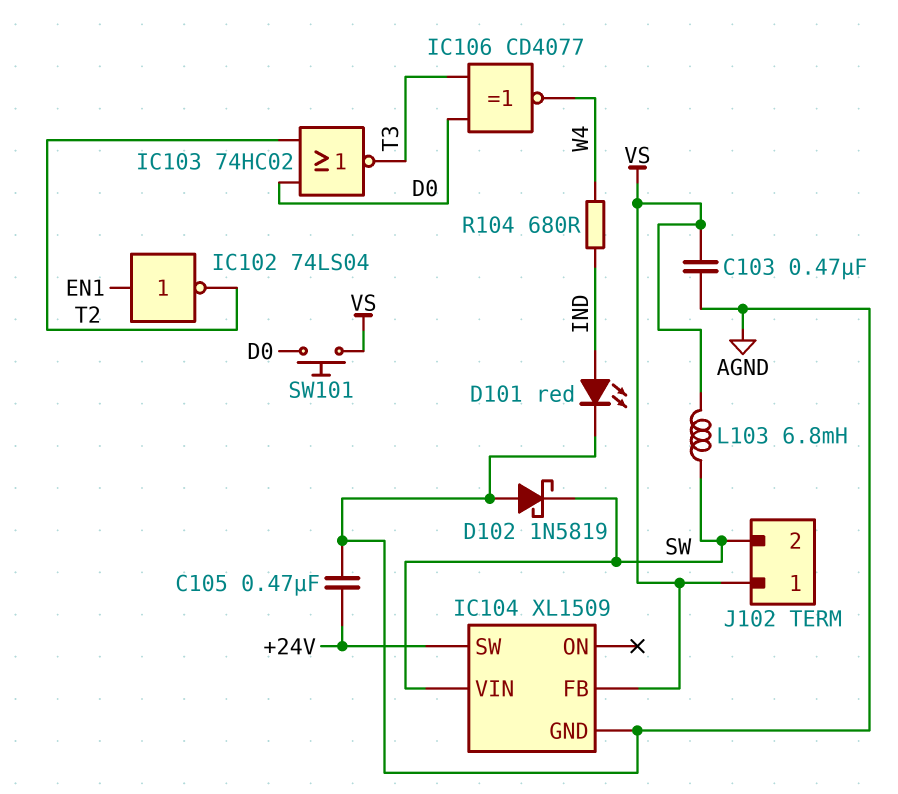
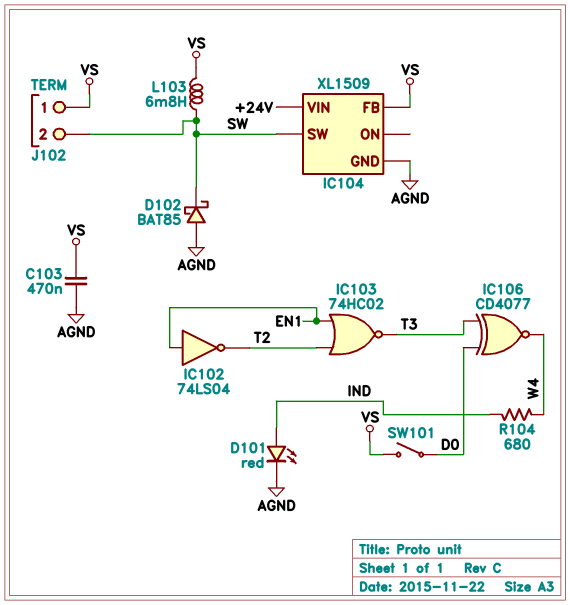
C105: 470nF (+24V, AGND) -> none
D102: schottky 1N5819 (A AGND, K SW) -> schottky BAT85 (A AGND, K SW)
IC103: NOR 74HC02 (in D0, in T2, out T3) -> NOR 74HC02 (in EN1, in T2, out T3)
IC104 pin SW: +24V -> SW
IC104 pin VIN: SW -> +24V
SW101: button (D0, VS) -> switch (D0, VS)

